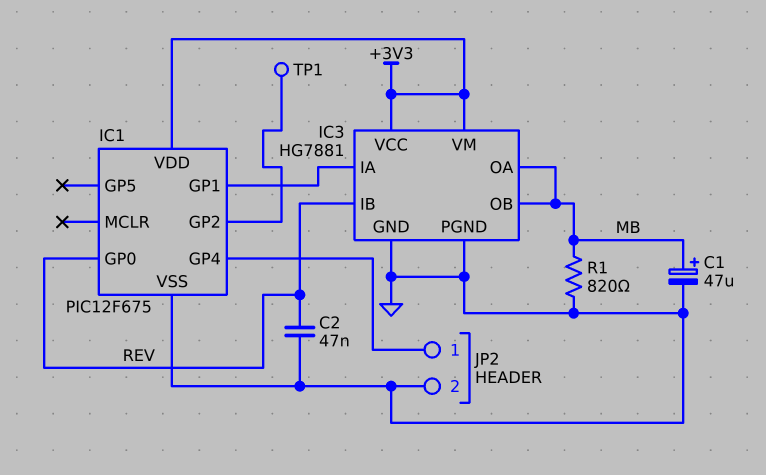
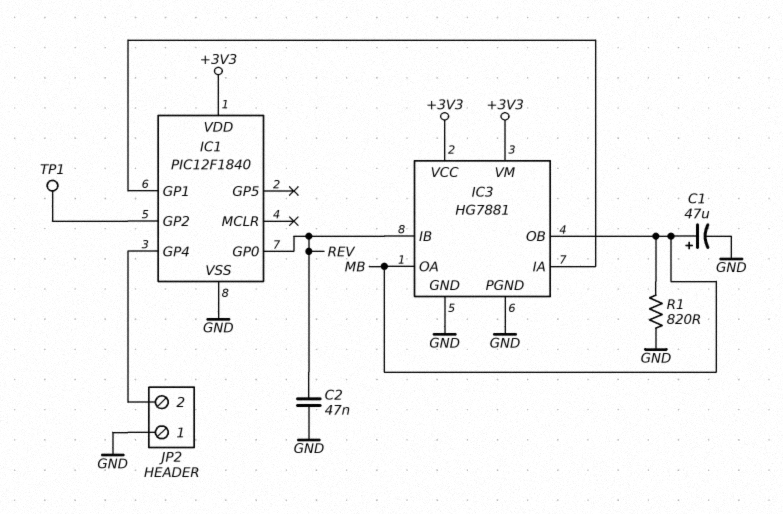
IC1: PIC12F675 -> PIC12F1840
JP2 pin 1: IC1/GP4 -> GND
JP2 pin 2: GND -> IC1/GP4

